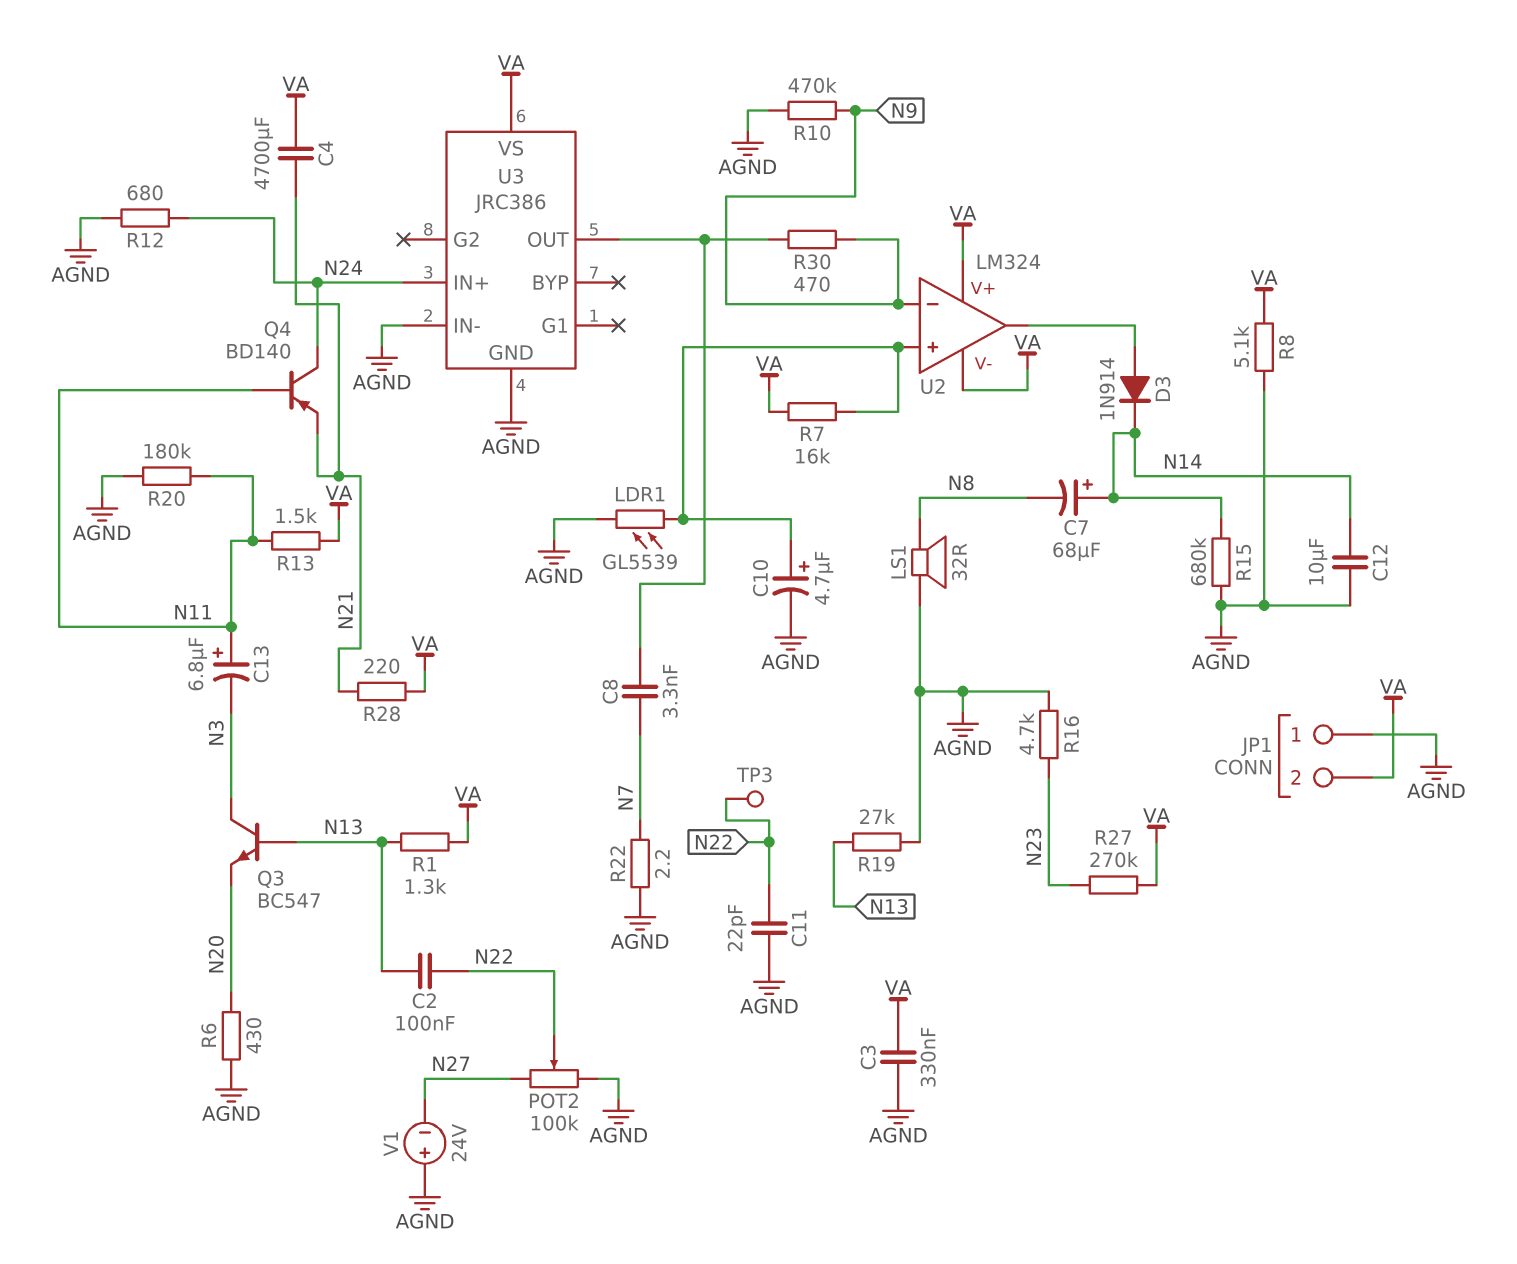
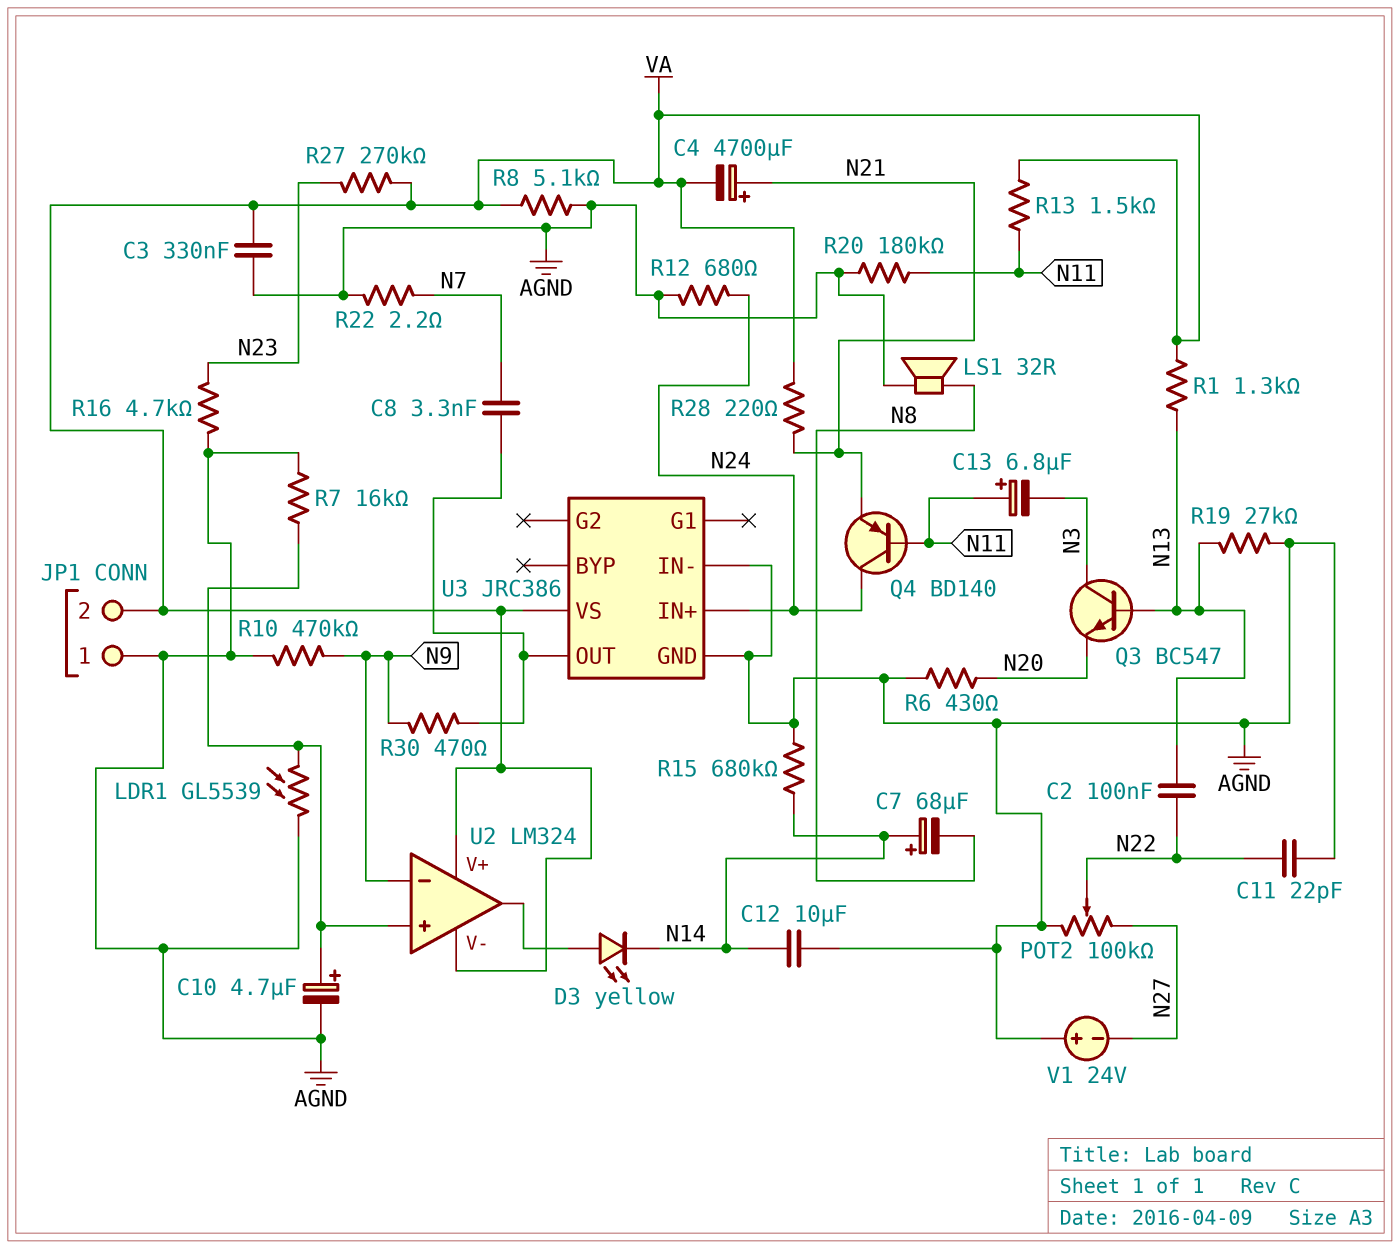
C4: 4700uF (N21, VA) -> 4700uF (plus N21, minus VA)
D3: diode 1N914 (A U2/out, K N14) -> LED yellow (A U2/out, K N14)
R7: 16k (U2/in+, VA) -> 16k (AGND, U2/in+)
TP3: test point (N22) -> none

